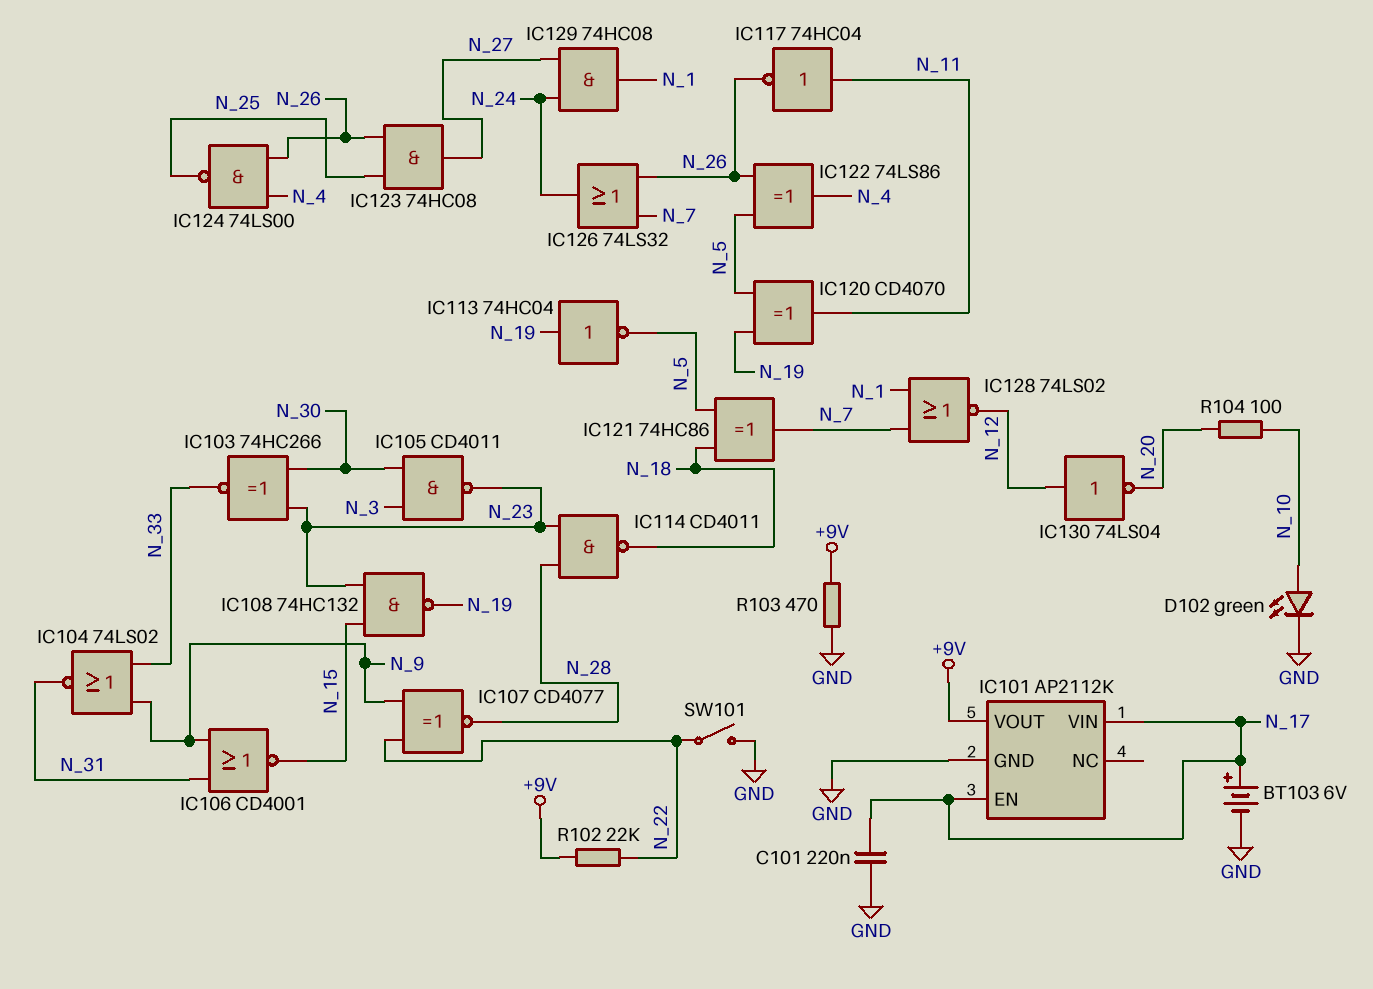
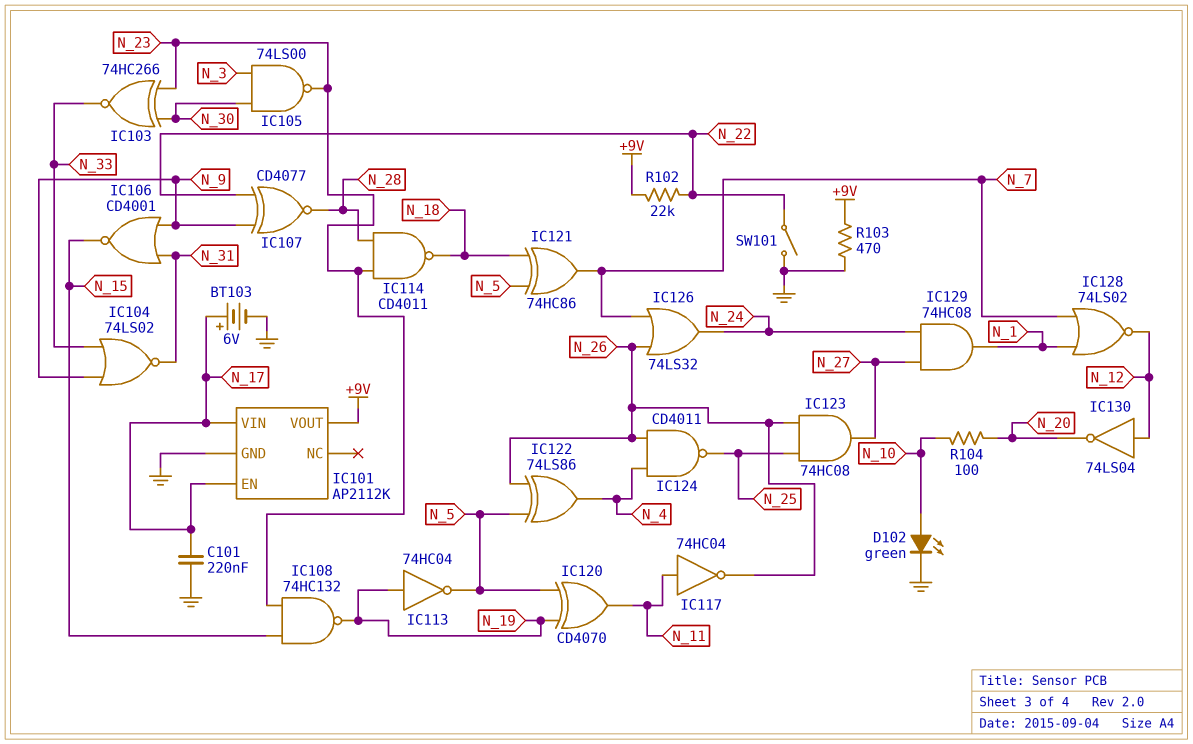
IC105: NAND CD4011 (in N_3, in N_30, out N_23) -> NAND 74LS00 (in N_3, in N_30, out N_23)
IC124: NAND 74LS00 (in N_4, in N_26, out N_25) -> NAND CD4011 (in N_4, in N_26, out N_25)

